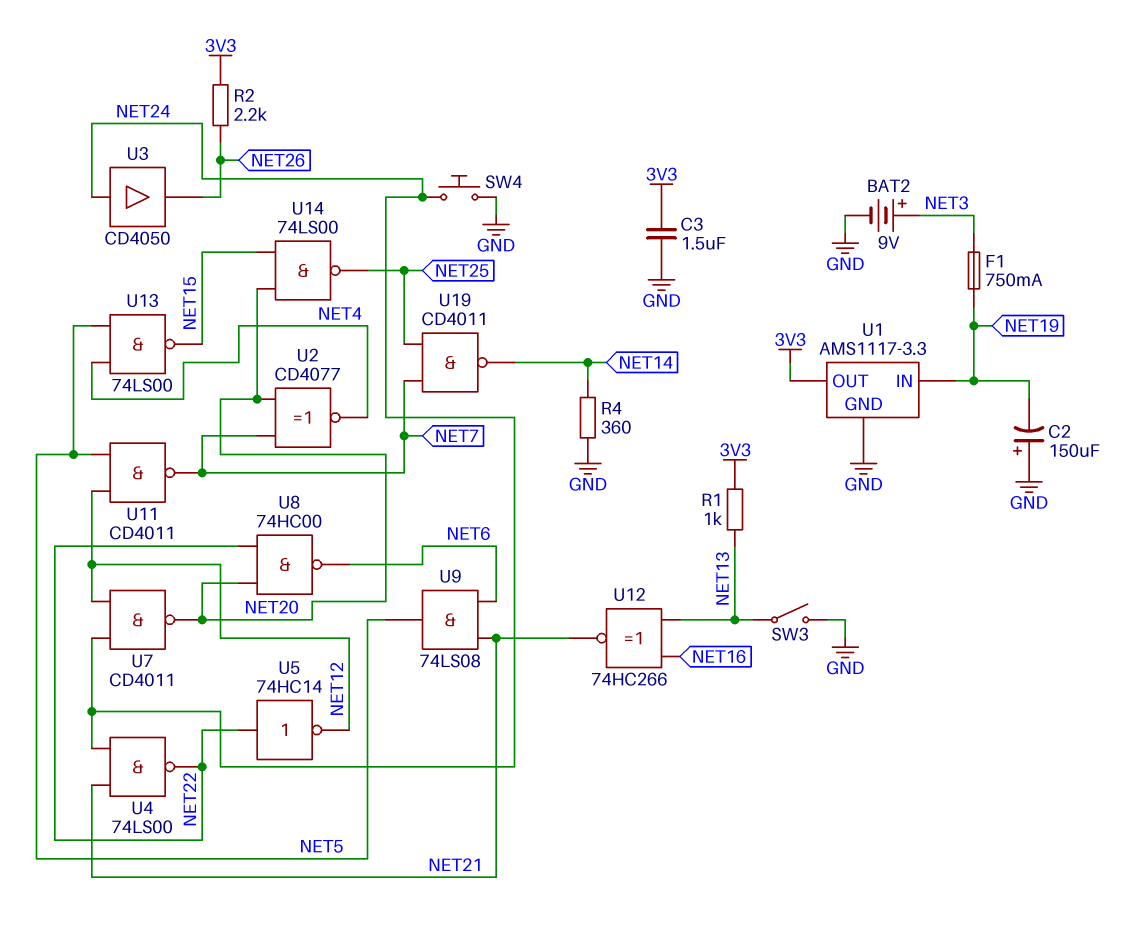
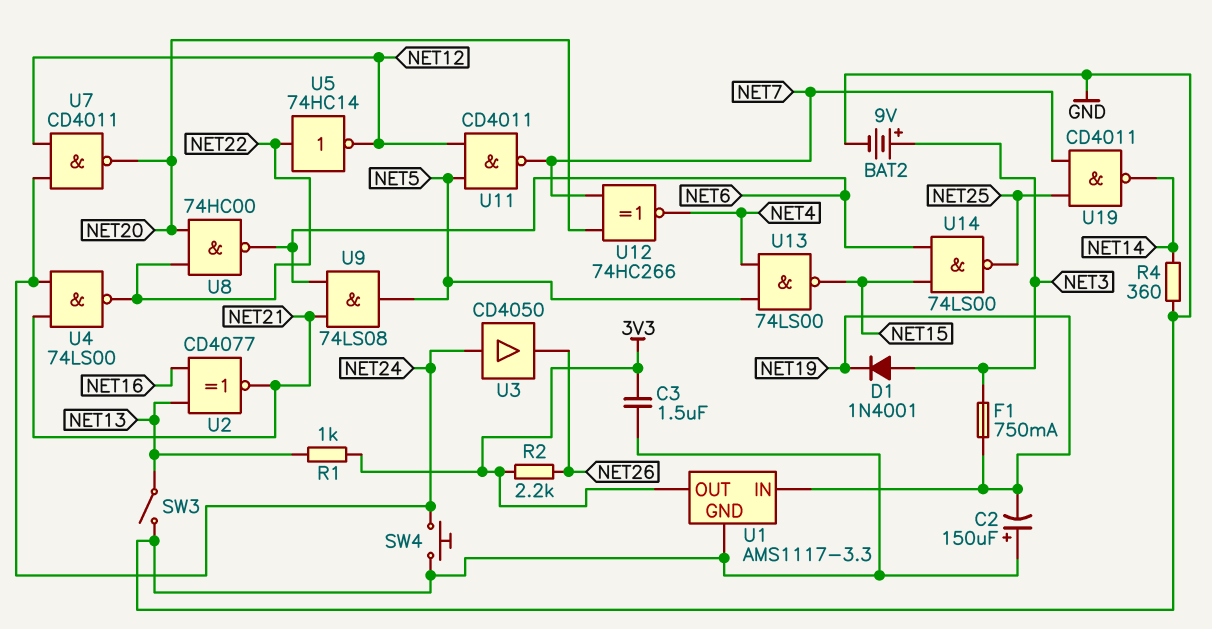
D1: none -> diode 1N4001 (A NET3, K NET19)
U2: XNOR CD4077 (in NET7, in NET20, out NET4) -> XNOR CD4077 (in NET13, in NET16, out NET21)
U12: XNOR 74HC266 (in NET13, in NET16, out NET21) -> XNOR 74HC266 (in NET7, in NET20, out NET4)
U14: NAND 74LS00 (in NET15, in NET20, out NET25) -> NAND 74LS00 (in NET6, in NET15, out NET25)

